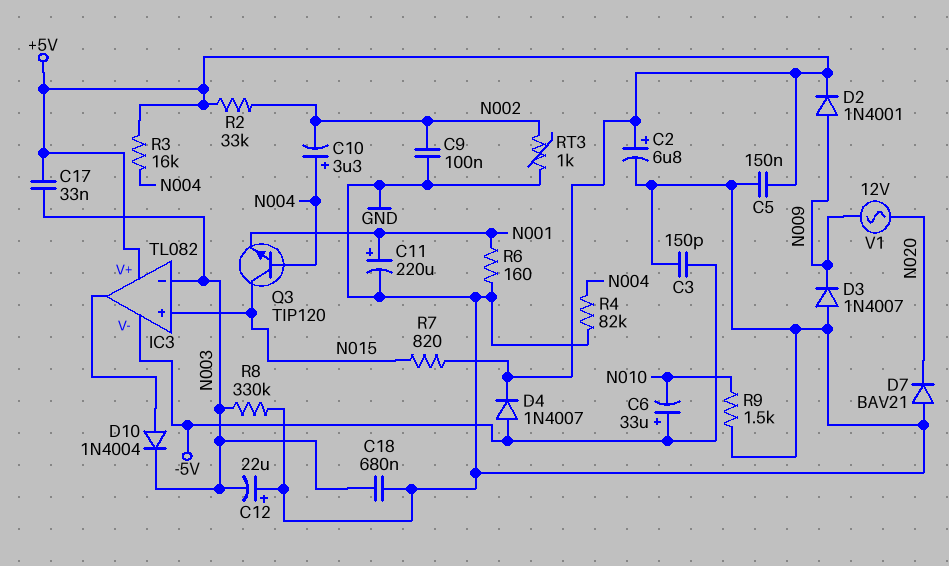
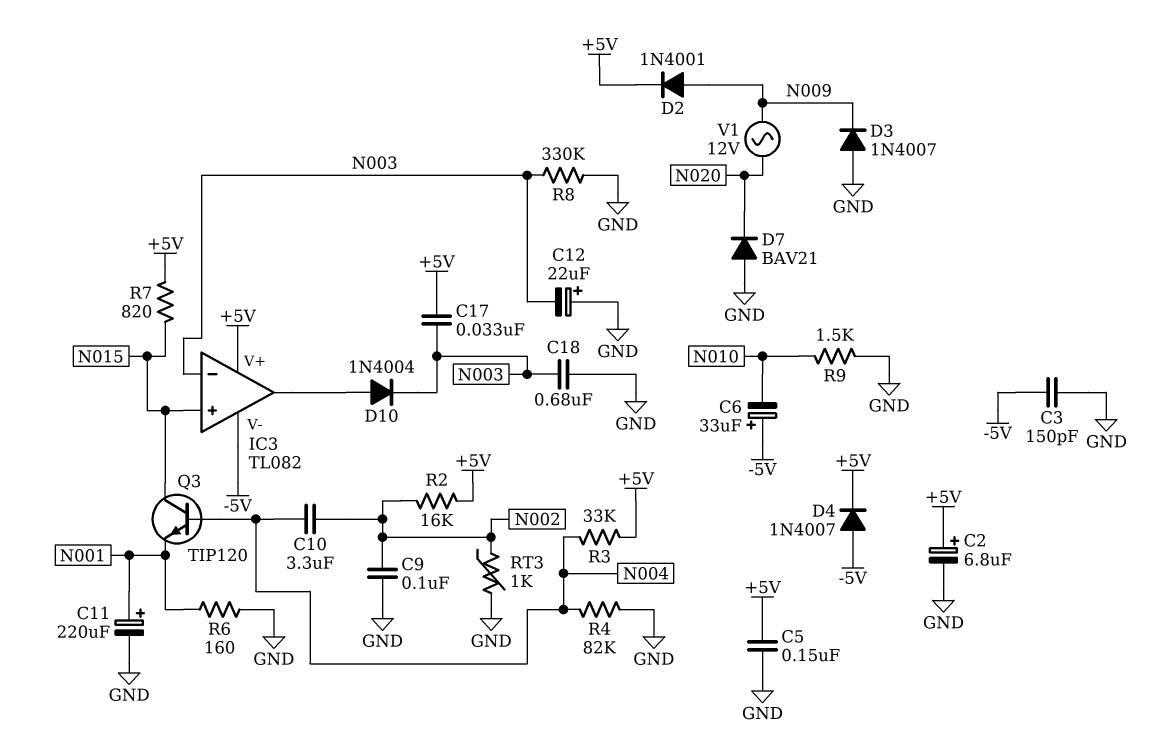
C10: 3.3uF (plus N004, minus N002) -> 3.3uF (N002, N004)
R2: 33k (+5V, N002) -> 16k (+5V, N002)
R3: 16k (+5V, N004) -> 33k (+5V, N004)

